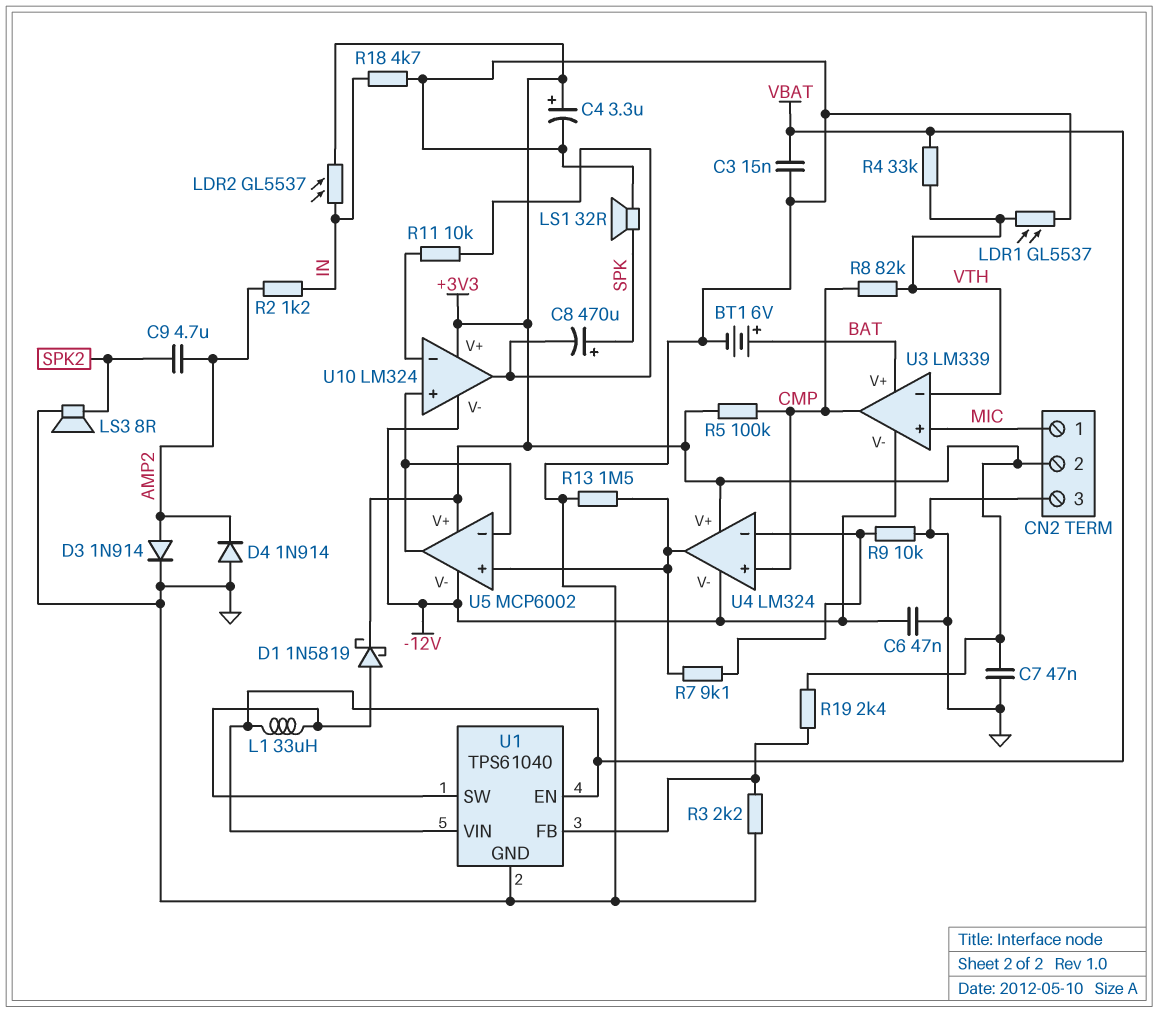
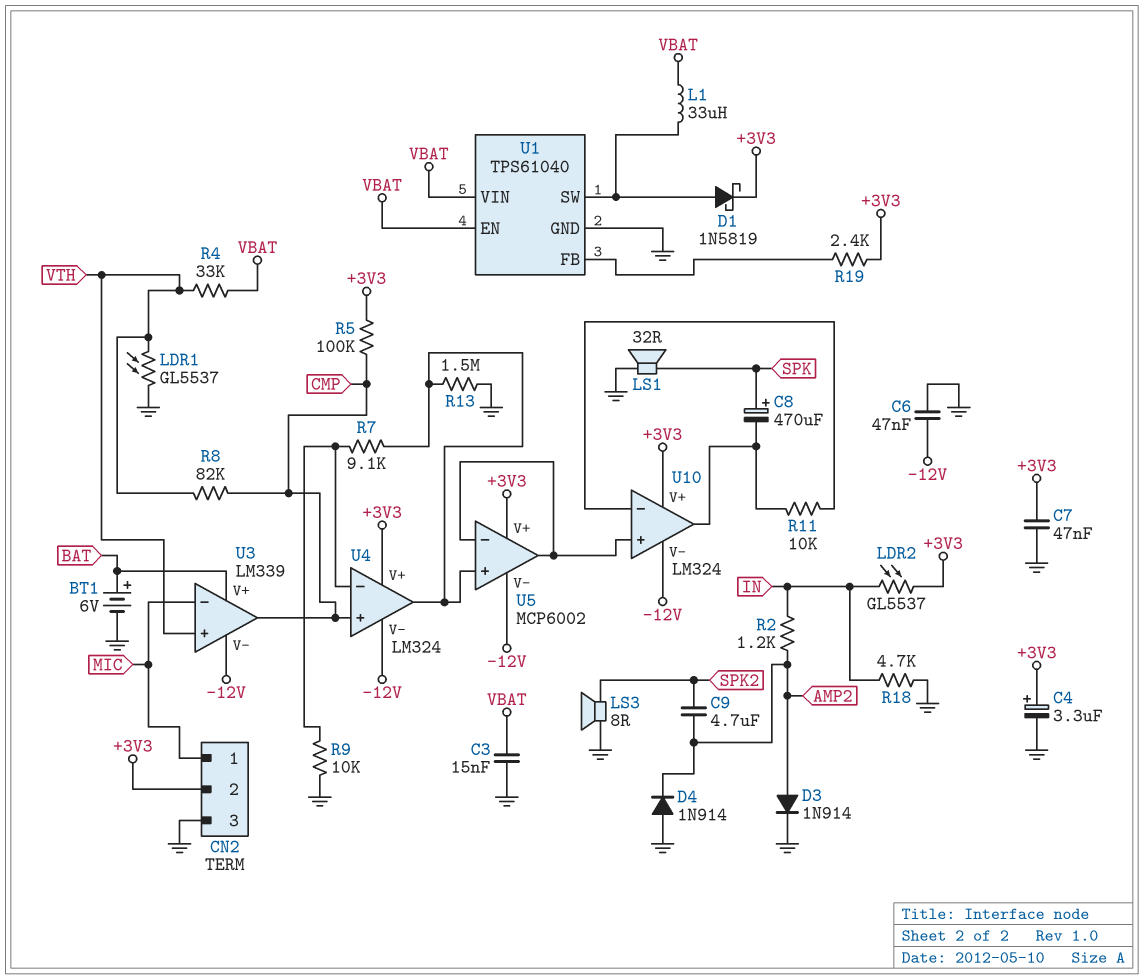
R3: 2.2k (GND, U1/FB) -> none
U3 pin in+: MIC -> VTH
U3 pin in-: VTH -> MIC

